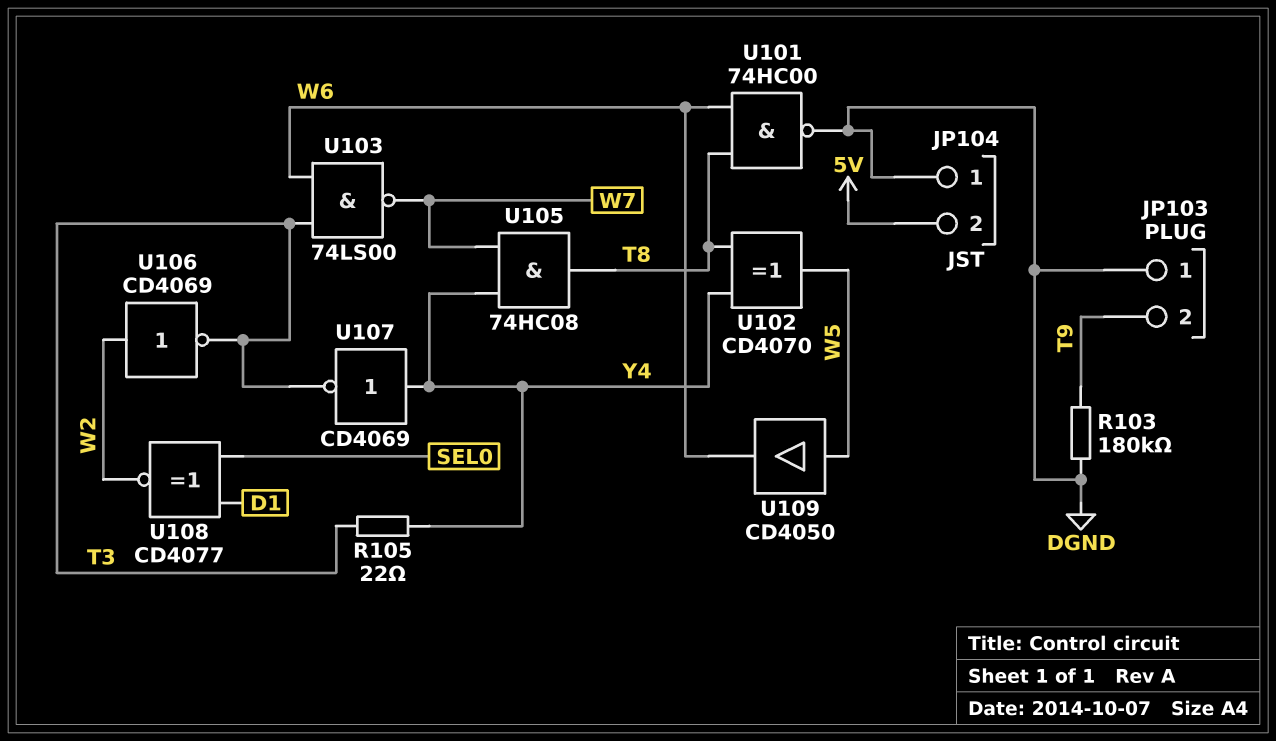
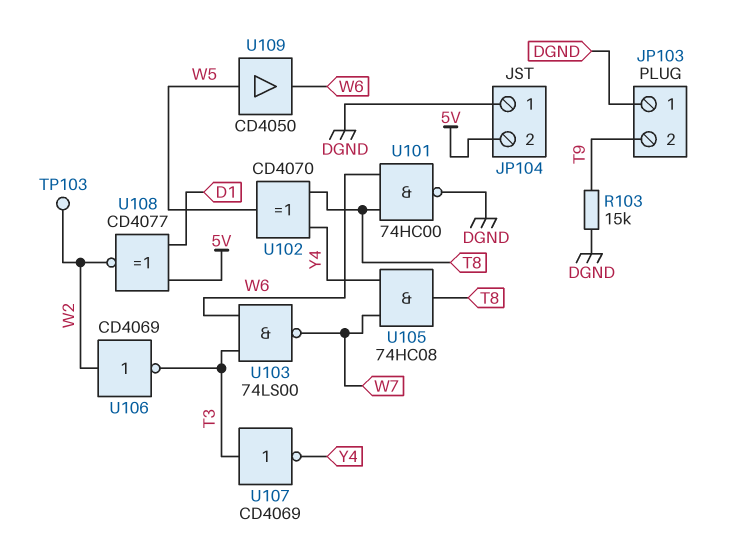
R103: 180k (DGND, T9) -> 15k (DGND, T9)
R105: 22 (T3, Y4) -> none
TP103: none -> test point (W2)
U107: NOT CD4069 (in Y4, out T3) -> NOT CD4069 (in T3, out Y4)
U108: XNOR CD4077 (in D1, in SEL0, out W2) -> XNOR CD4077 (in 5V, in D1, out W2)

